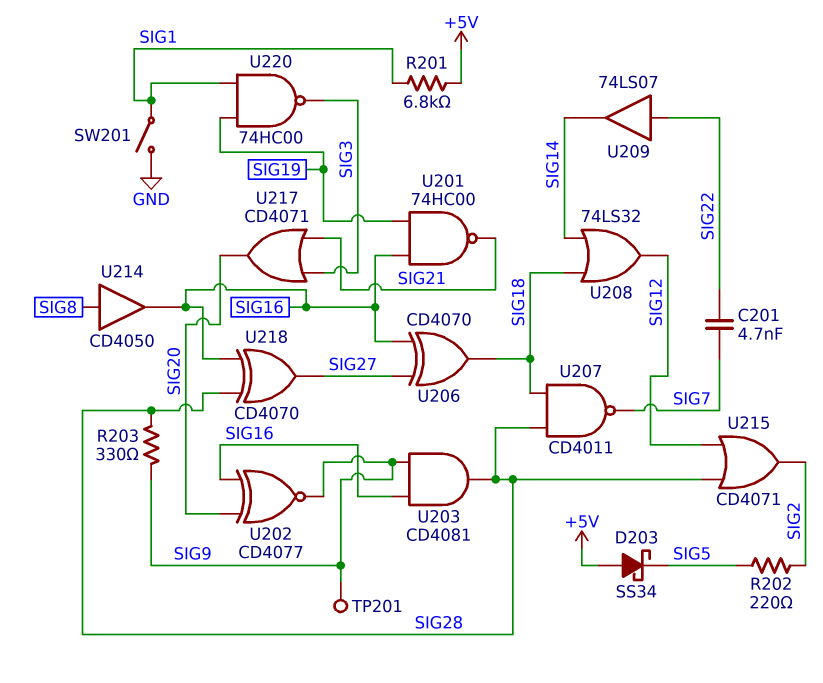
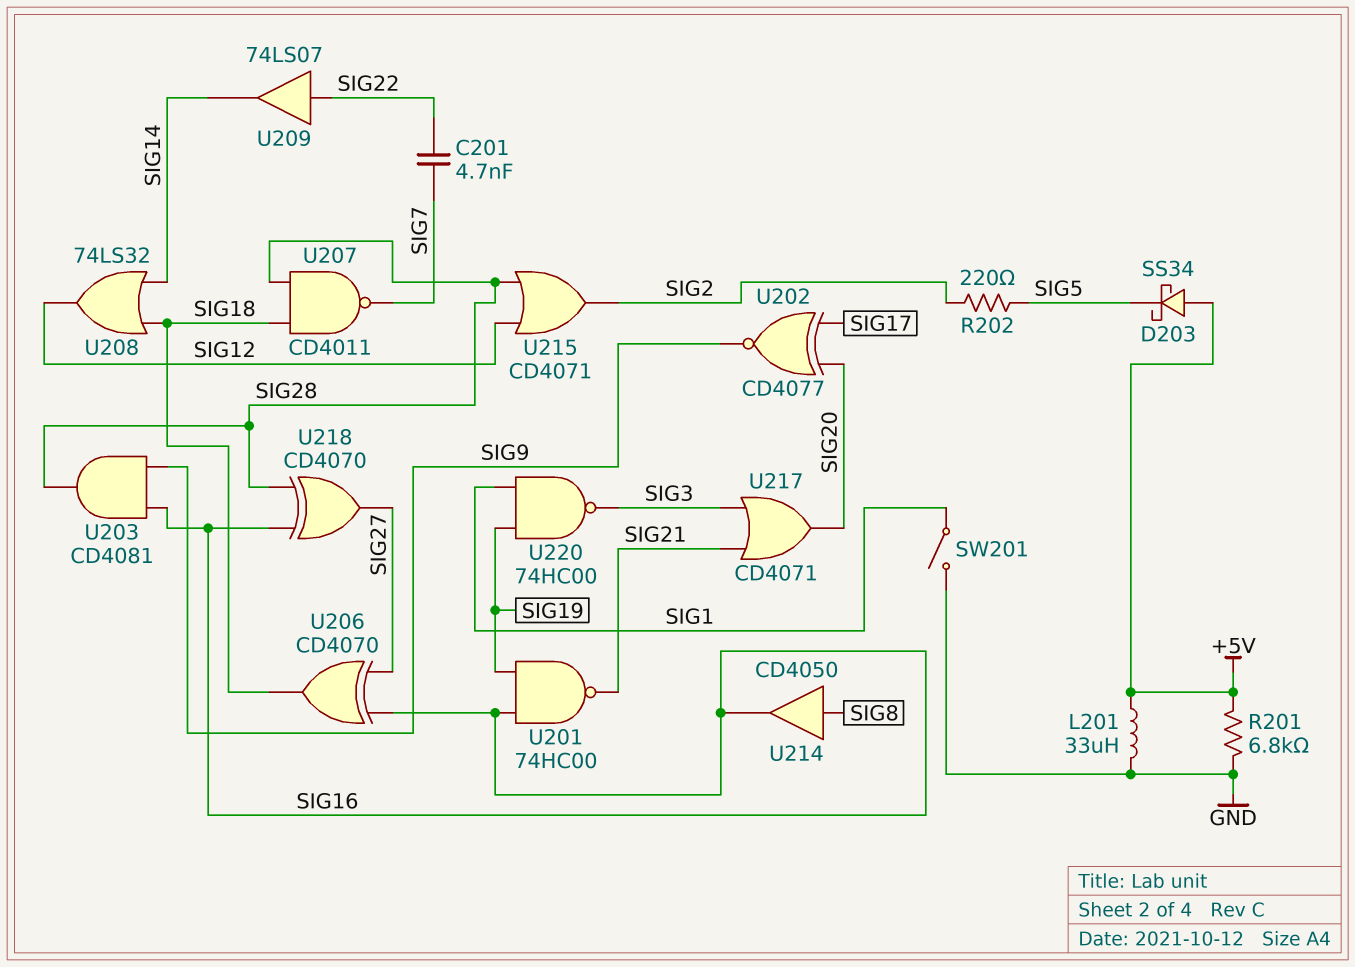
L201: none -> 33uH (+5V, GND)
R201: 6.8k (+5V, SIG1) -> 6.8k (+5V, GND)
R203: 330 (SIG9, SIG28) -> none
TP201: test point (SIG9) -> none
U202: XNOR CD4077 (in SIG16, in SIG20, out SIG9) -> XNOR CD4077 (in SIG17, in SIG20, out SIG9)

